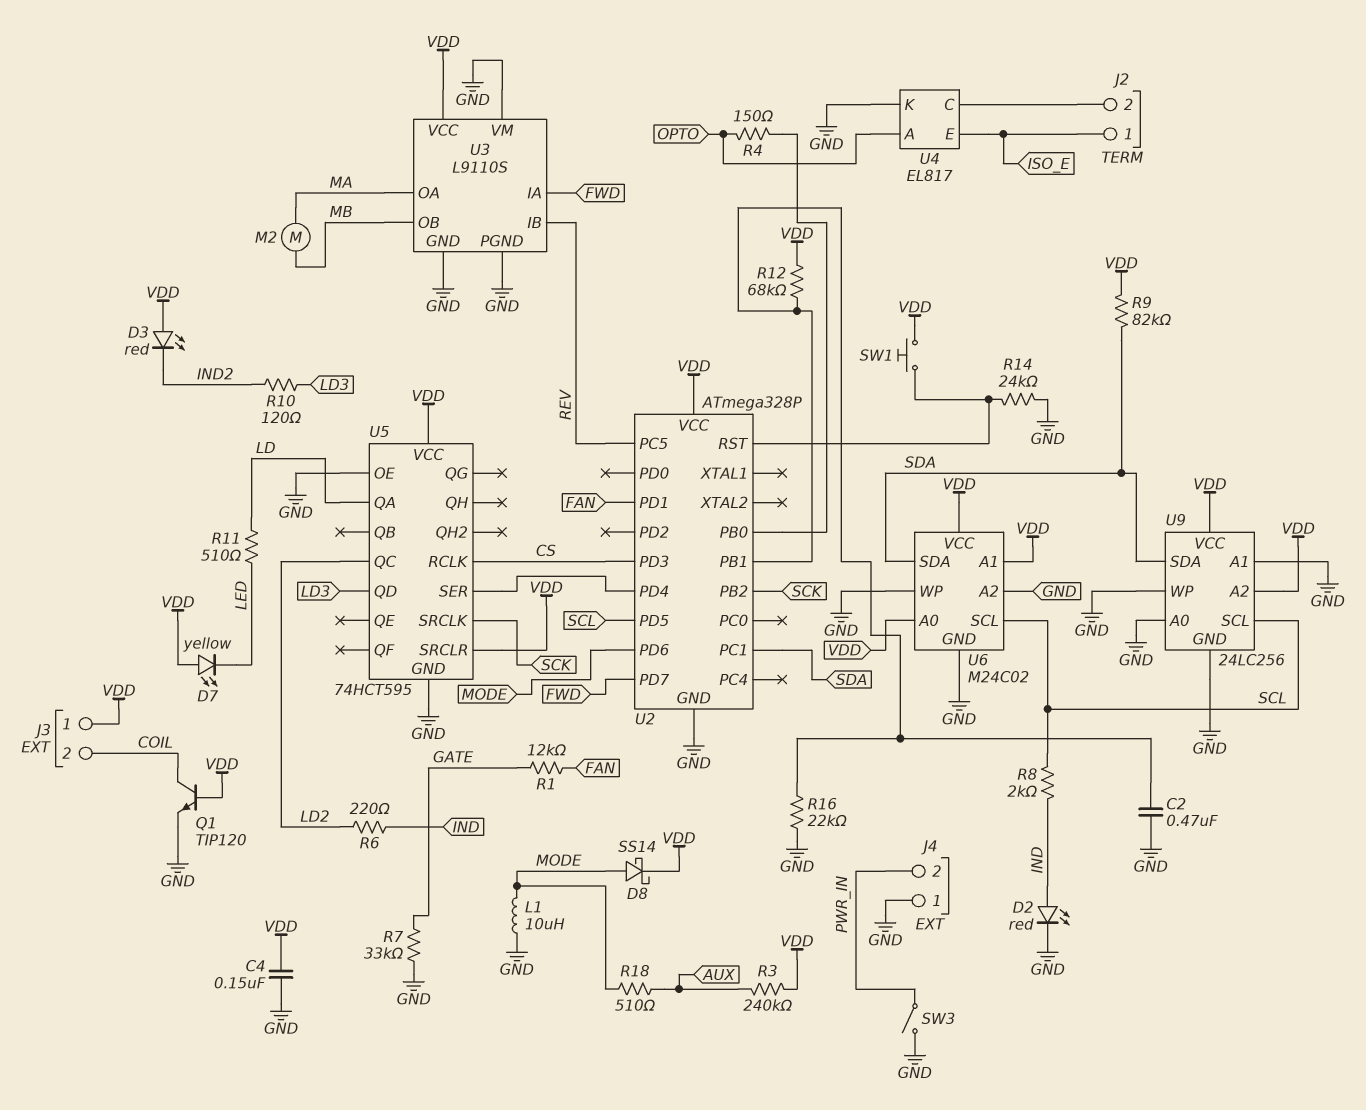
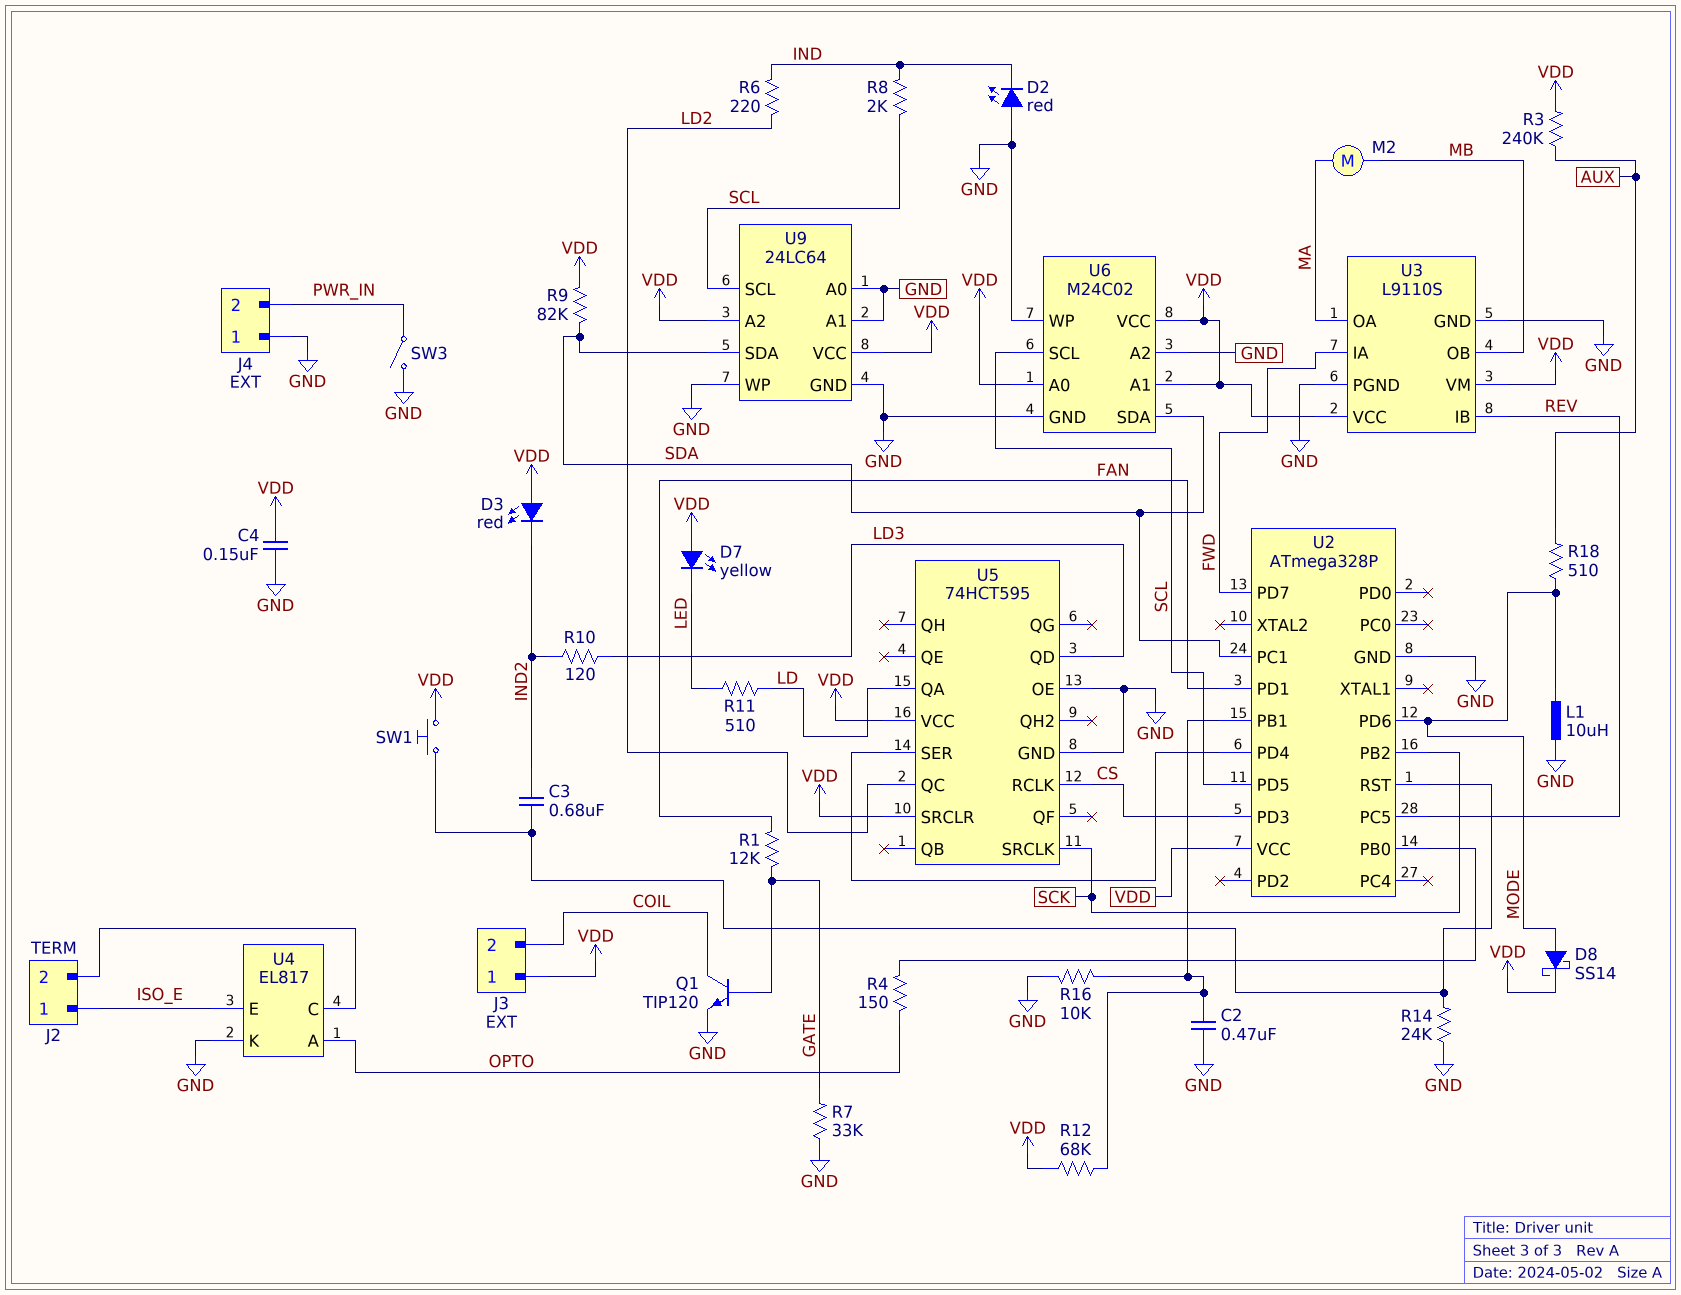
C3: none -> 680nF (IND2, U2/RST)
D2: LED red (A IND, K GND) -> LED red (A GND, K IND)
Q1: NPN TIP120 (B VDD, C COIL, E GND) -> NPN TIP120 (B GATE, C COIL, E GND)
R16: 22k (GND, U2/PB1) -> 10k (GND, U2/PB1)
U3 pin VM: GND -> VDD
U9: 24LC256 -> 24LC64

